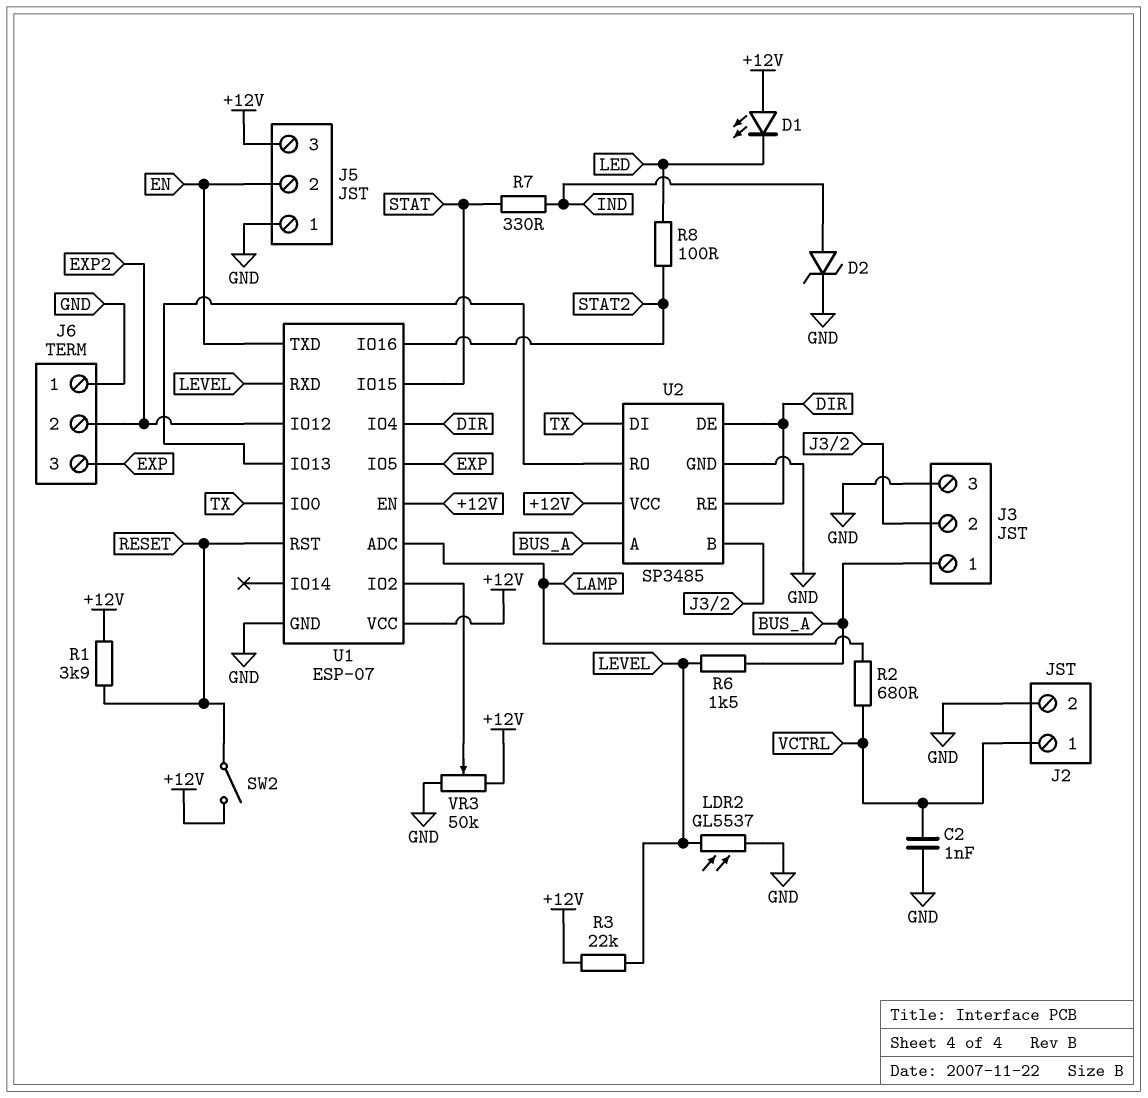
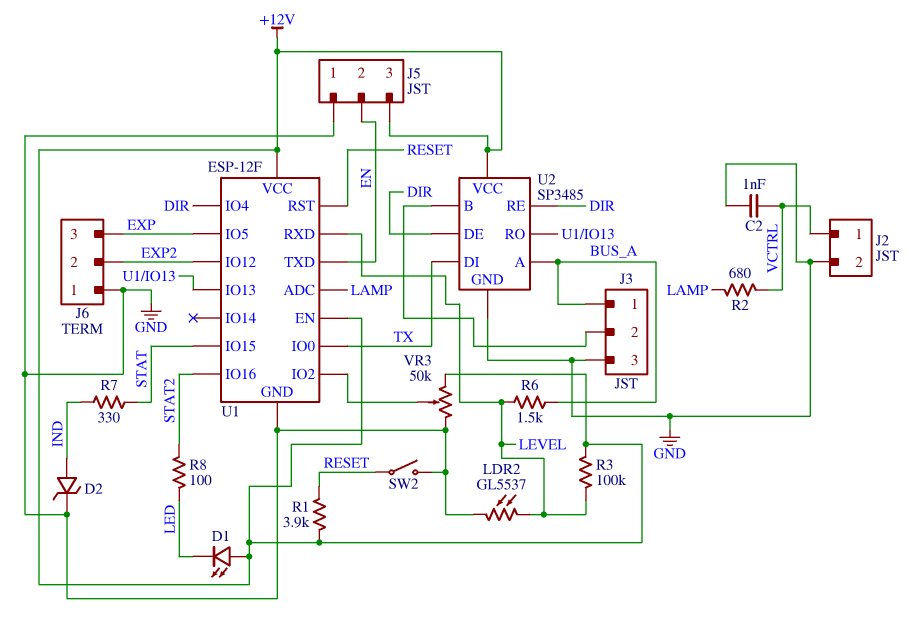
R3: 22k (+12V, LEVEL) -> 100k (+12V, LEVEL)
SW2: switch (+12V, RESET) -> switch (GND, RESET)
U1: ESP-07 -> ESP-12F

